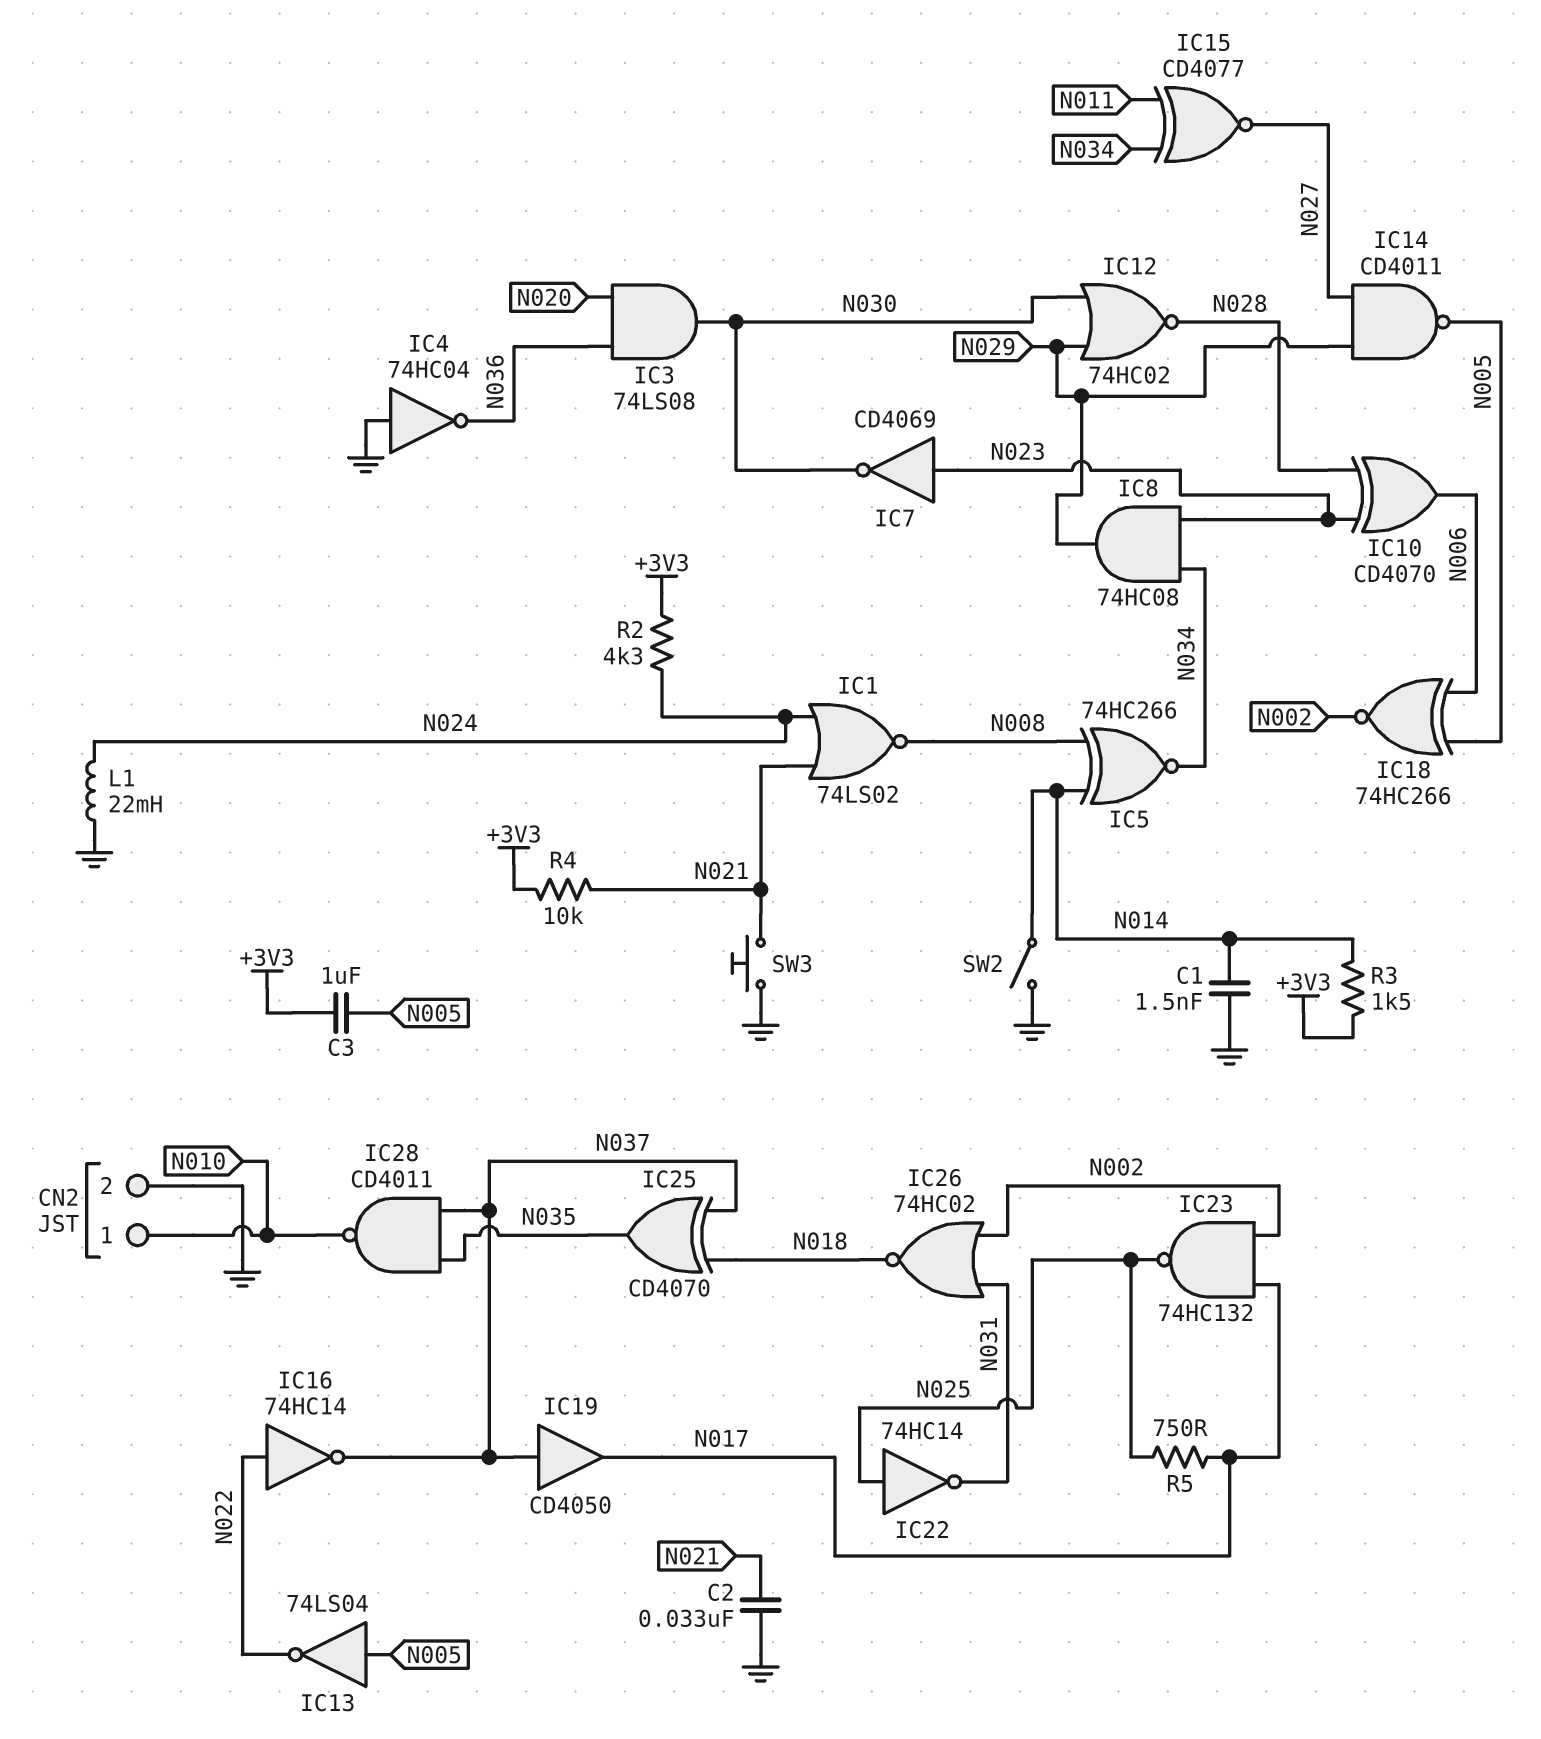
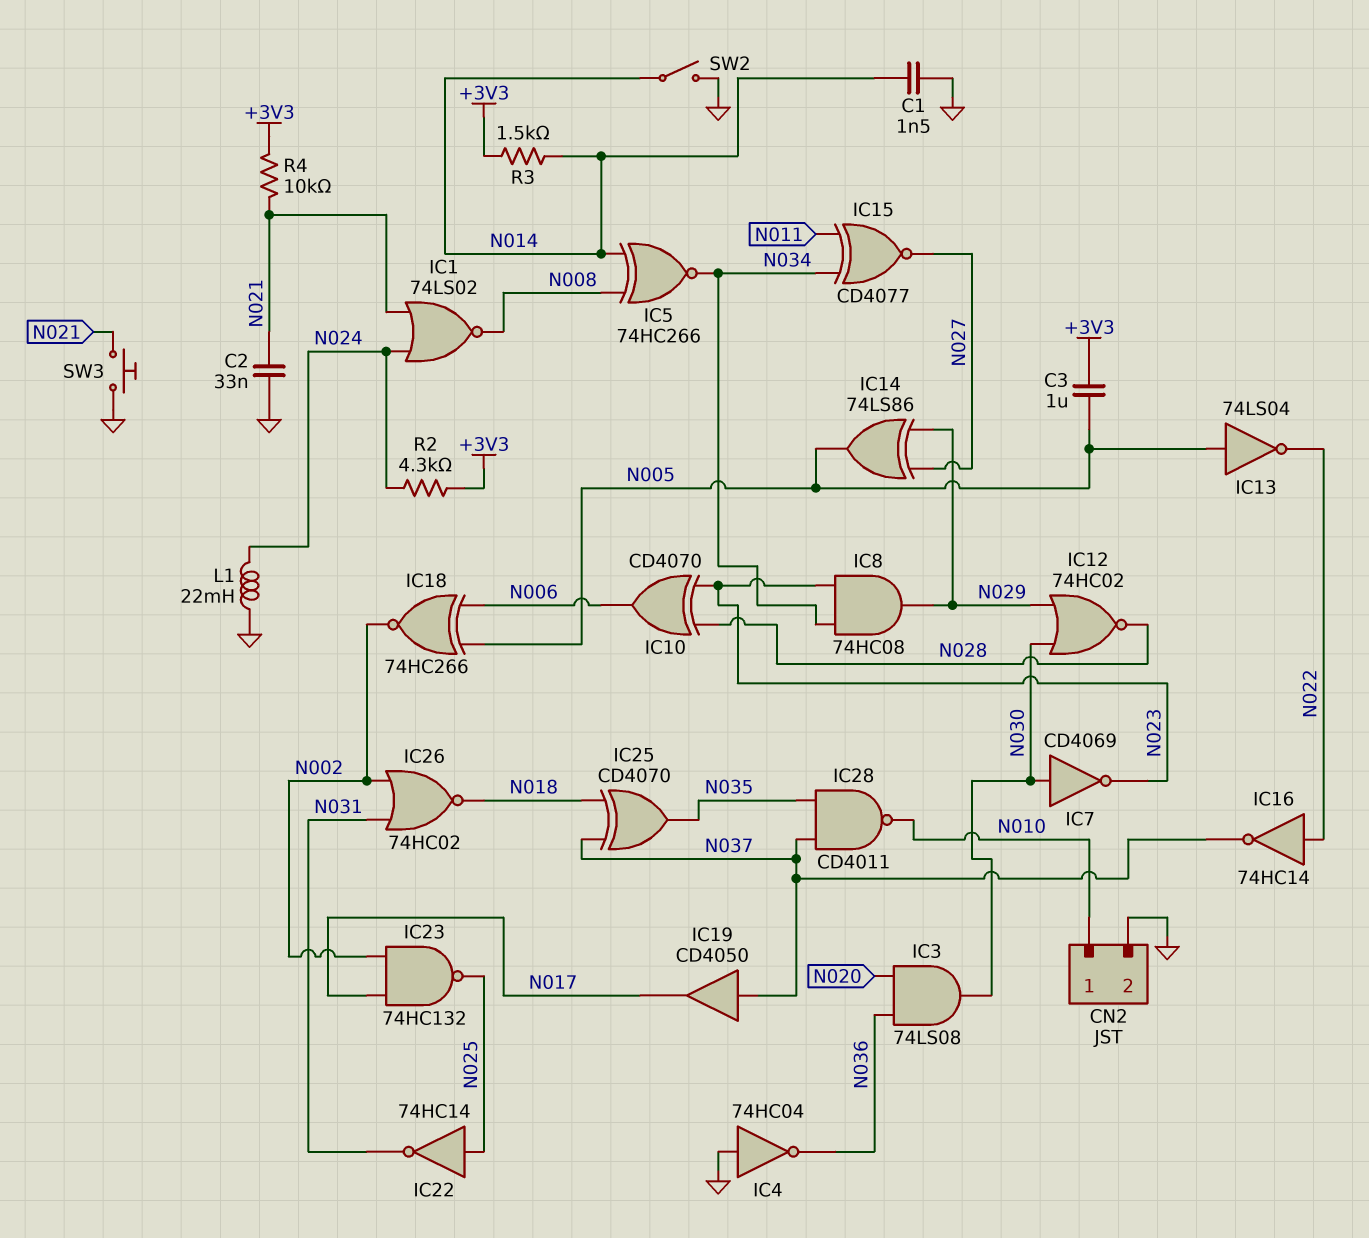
IC7: NOT CD4069 (in N023, out N030) -> NOT CD4069 (in N030, out N023)
IC14: NAND CD4011 (in N027, in N029, out N005) -> XOR 74LS86 (in N027, in N029, out N005)
R5: 750 (N017, N025) -> none

